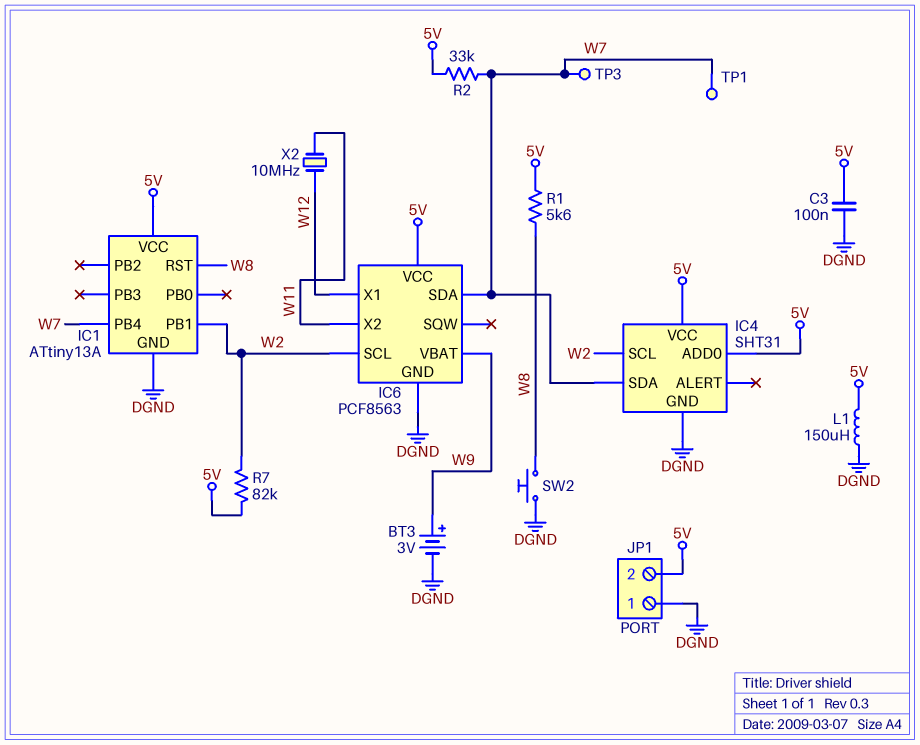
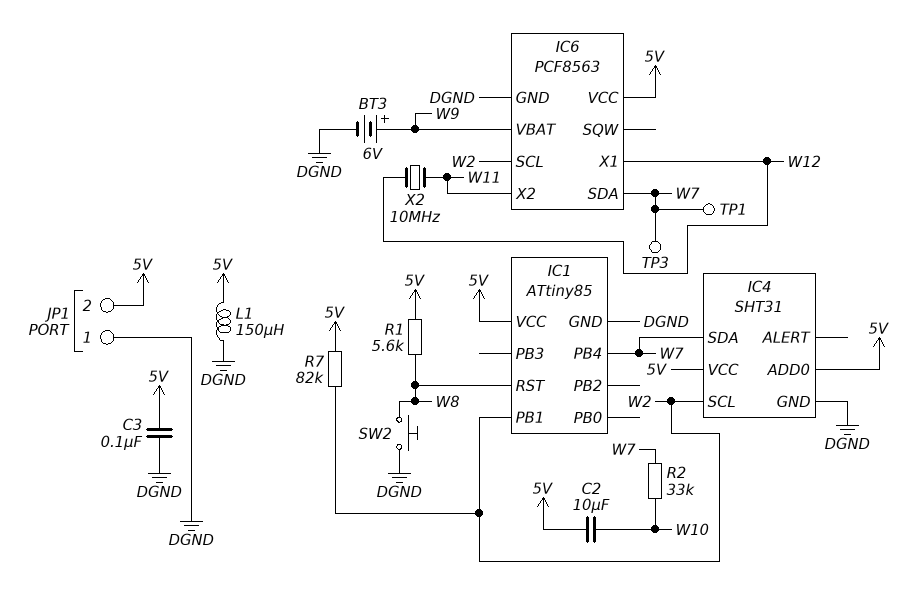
BT3: 3V (plus W9, minus DGND) -> 6V (plus W9, minus DGND)
C2: none -> 10uF (5V, W10)
IC1: ATtiny13A -> ATtiny85
R2: 33k (5V, W7) -> 33k (W7, W10)

